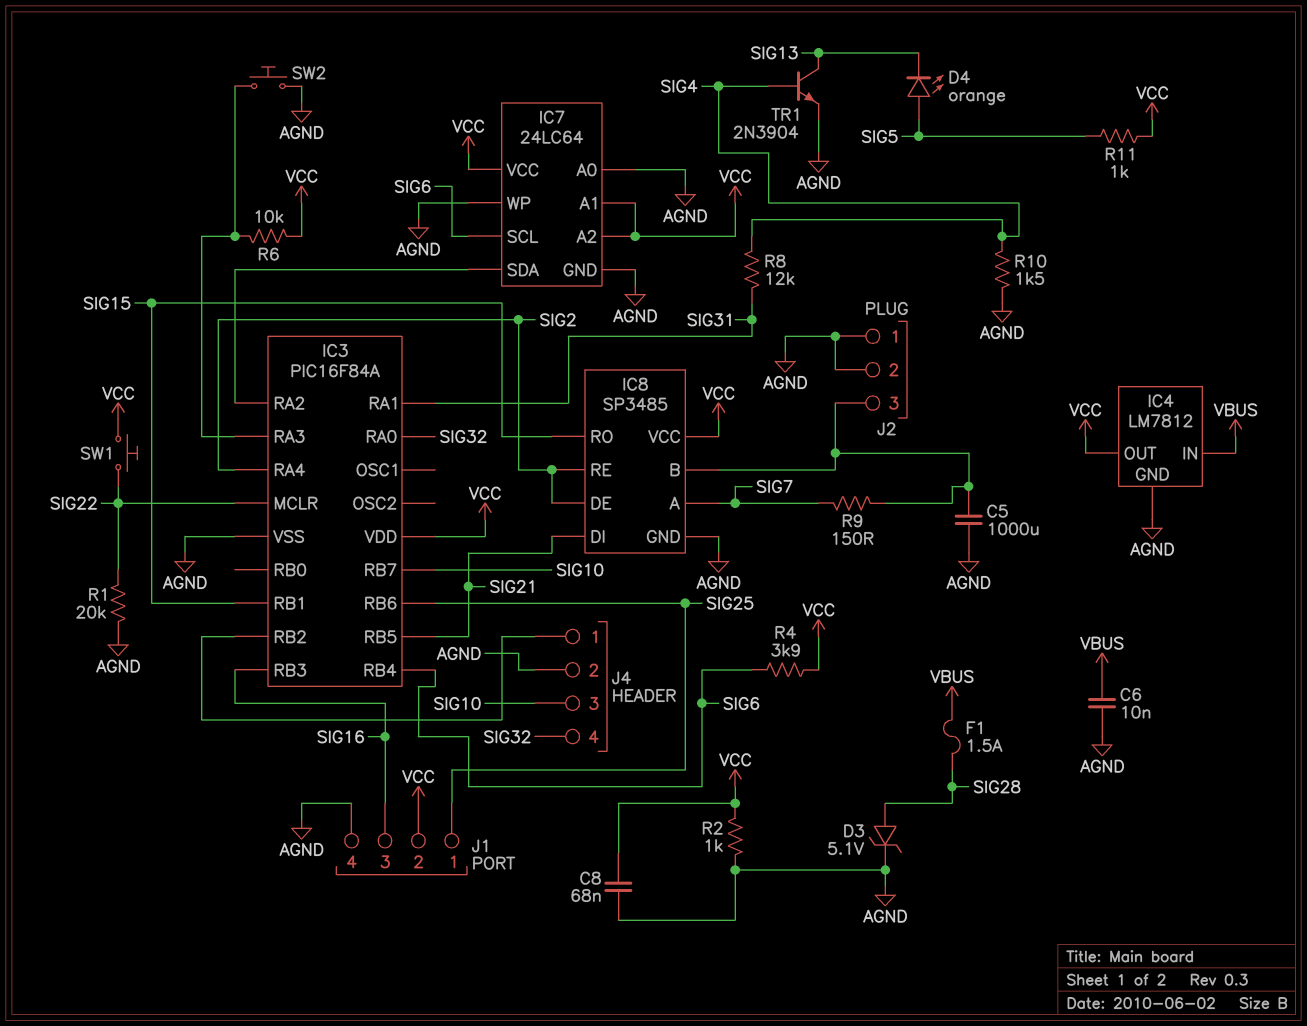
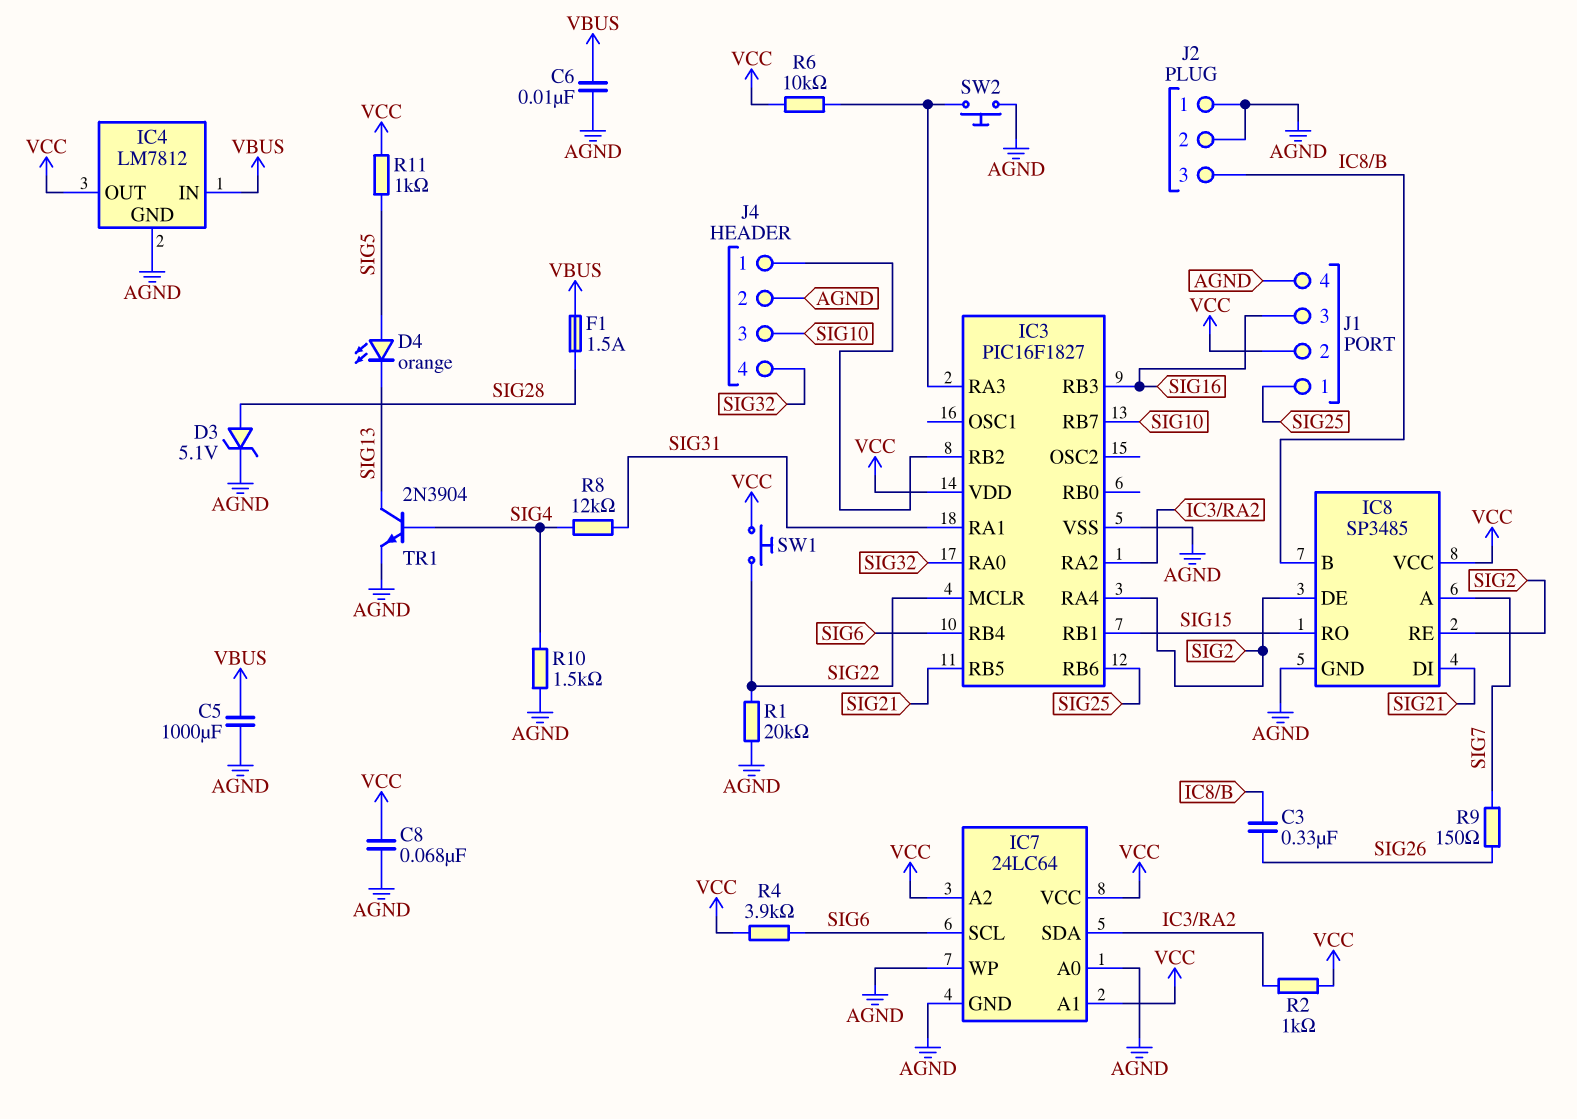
C3: none -> 330nF (IC8/B, SIG26)
C5: 1000uF (AGND, IC8/B) -> 1000uF (AGND, VBUS)
IC3: PIC16F84A -> PIC16F1827
R2: 1k (AGND, VCC) -> 1k (IC3/RA2, VCC)
R9: 150 (IC8/B, SIG7) -> 150 (SIG7, SIG26)

